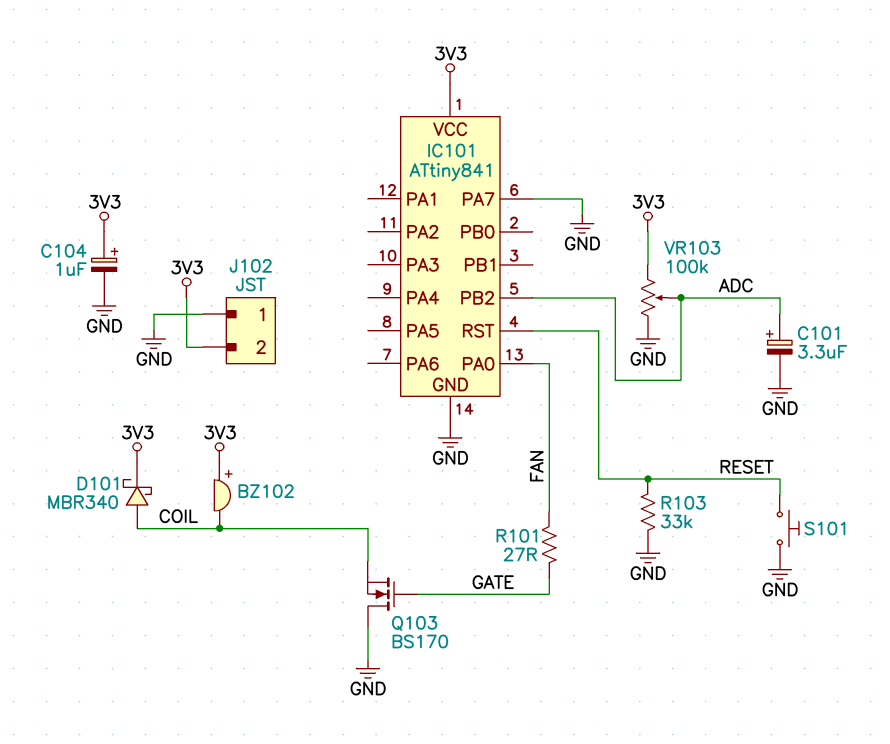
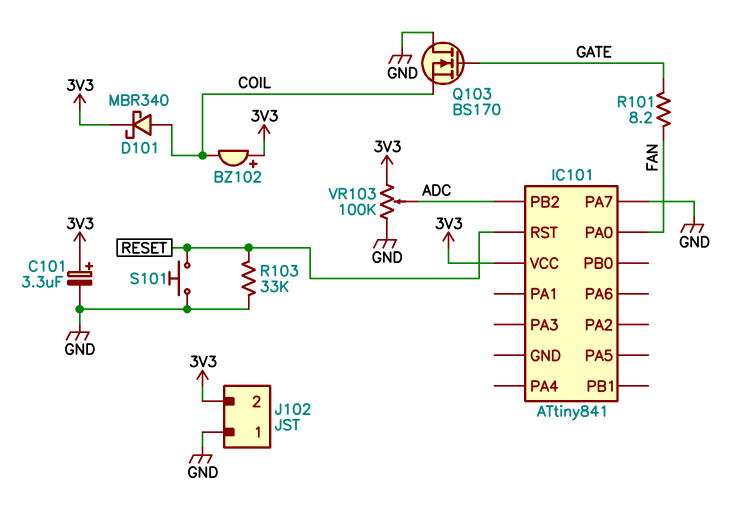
C101: 3.3uF (plus ADC, minus GND) -> 3.3uF (plus 3V3, minus GND)
C104: 1uF (plus 3V3, minus GND) -> none
IC101 pin GND: GND -> none
R101: 27 (FAN, GATE) -> 8.2 (FAN, GATE)

